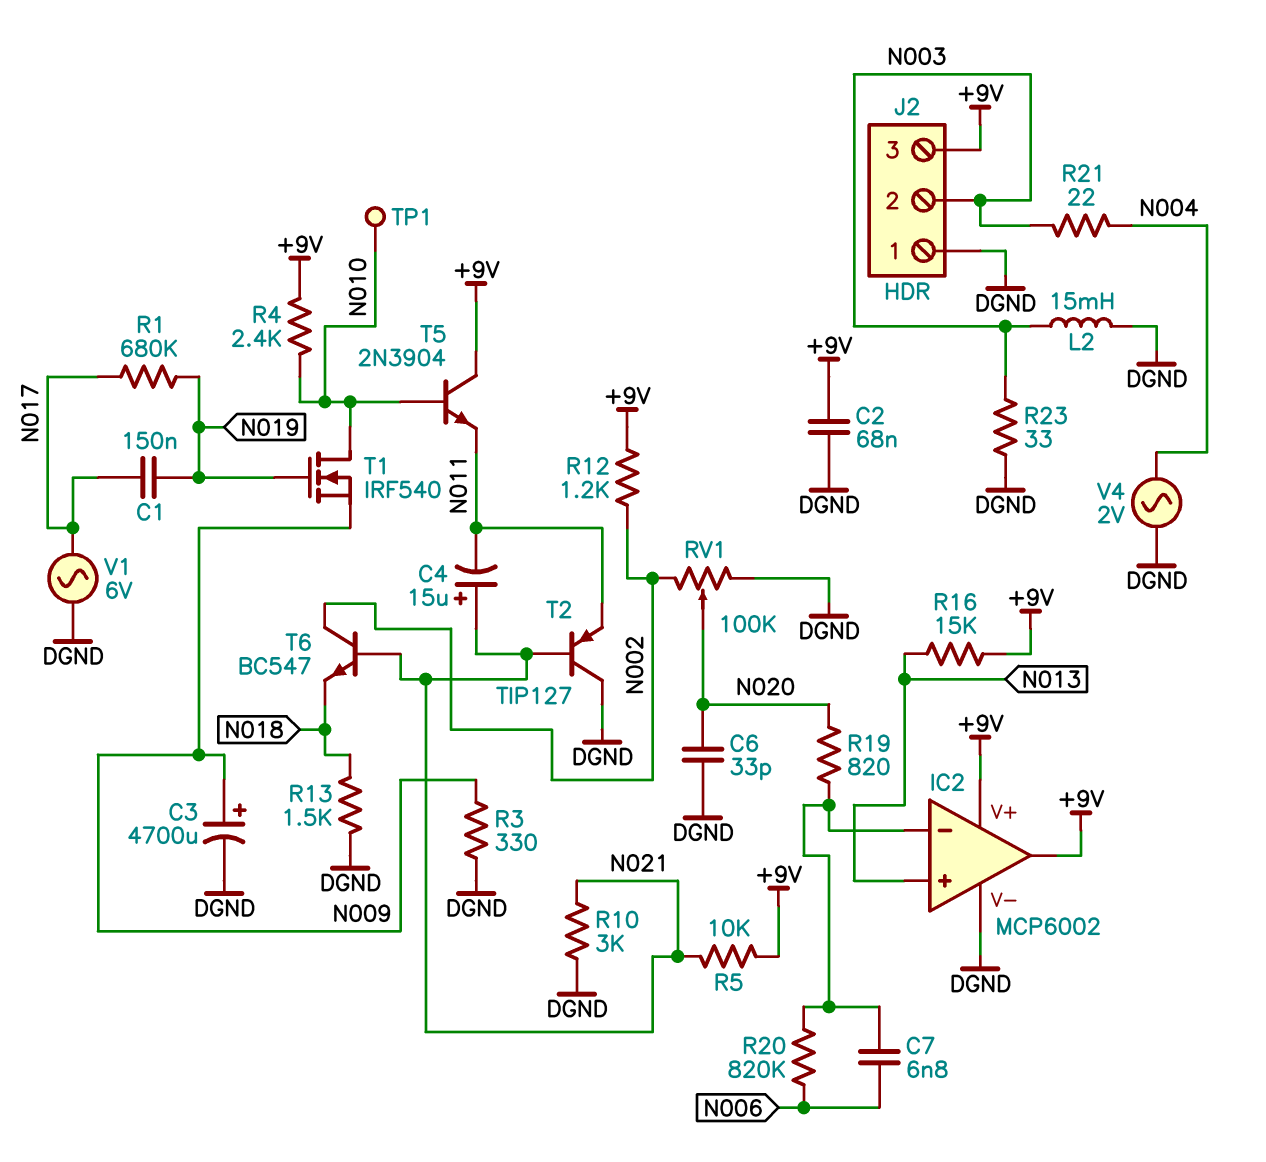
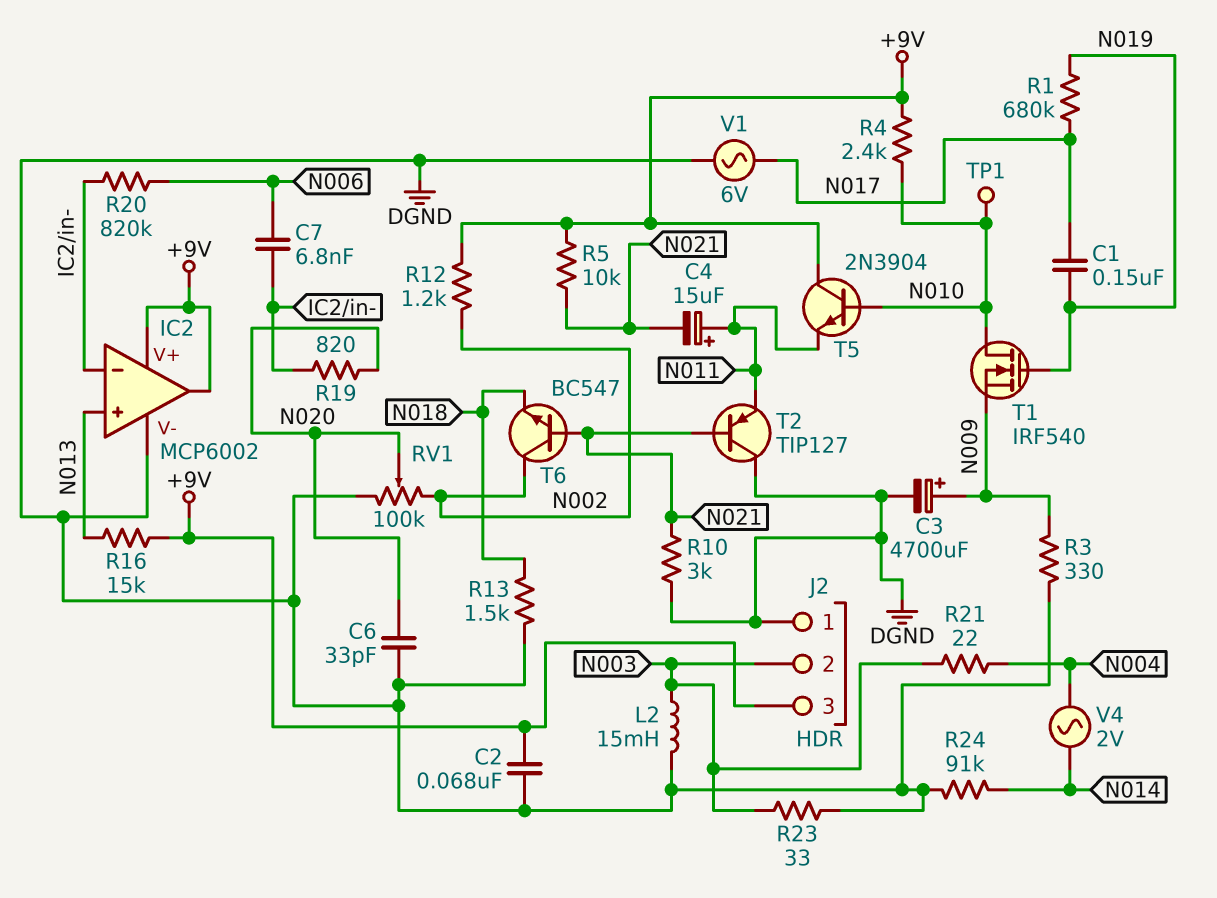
C4: 15uF (plus N021, minus N011) -> 15uF (plus N011, minus N021)
R24: none -> 91k (DGND, N014)
V4: AC 2V (DGND, N004) -> AC 2V (N004, N014)

